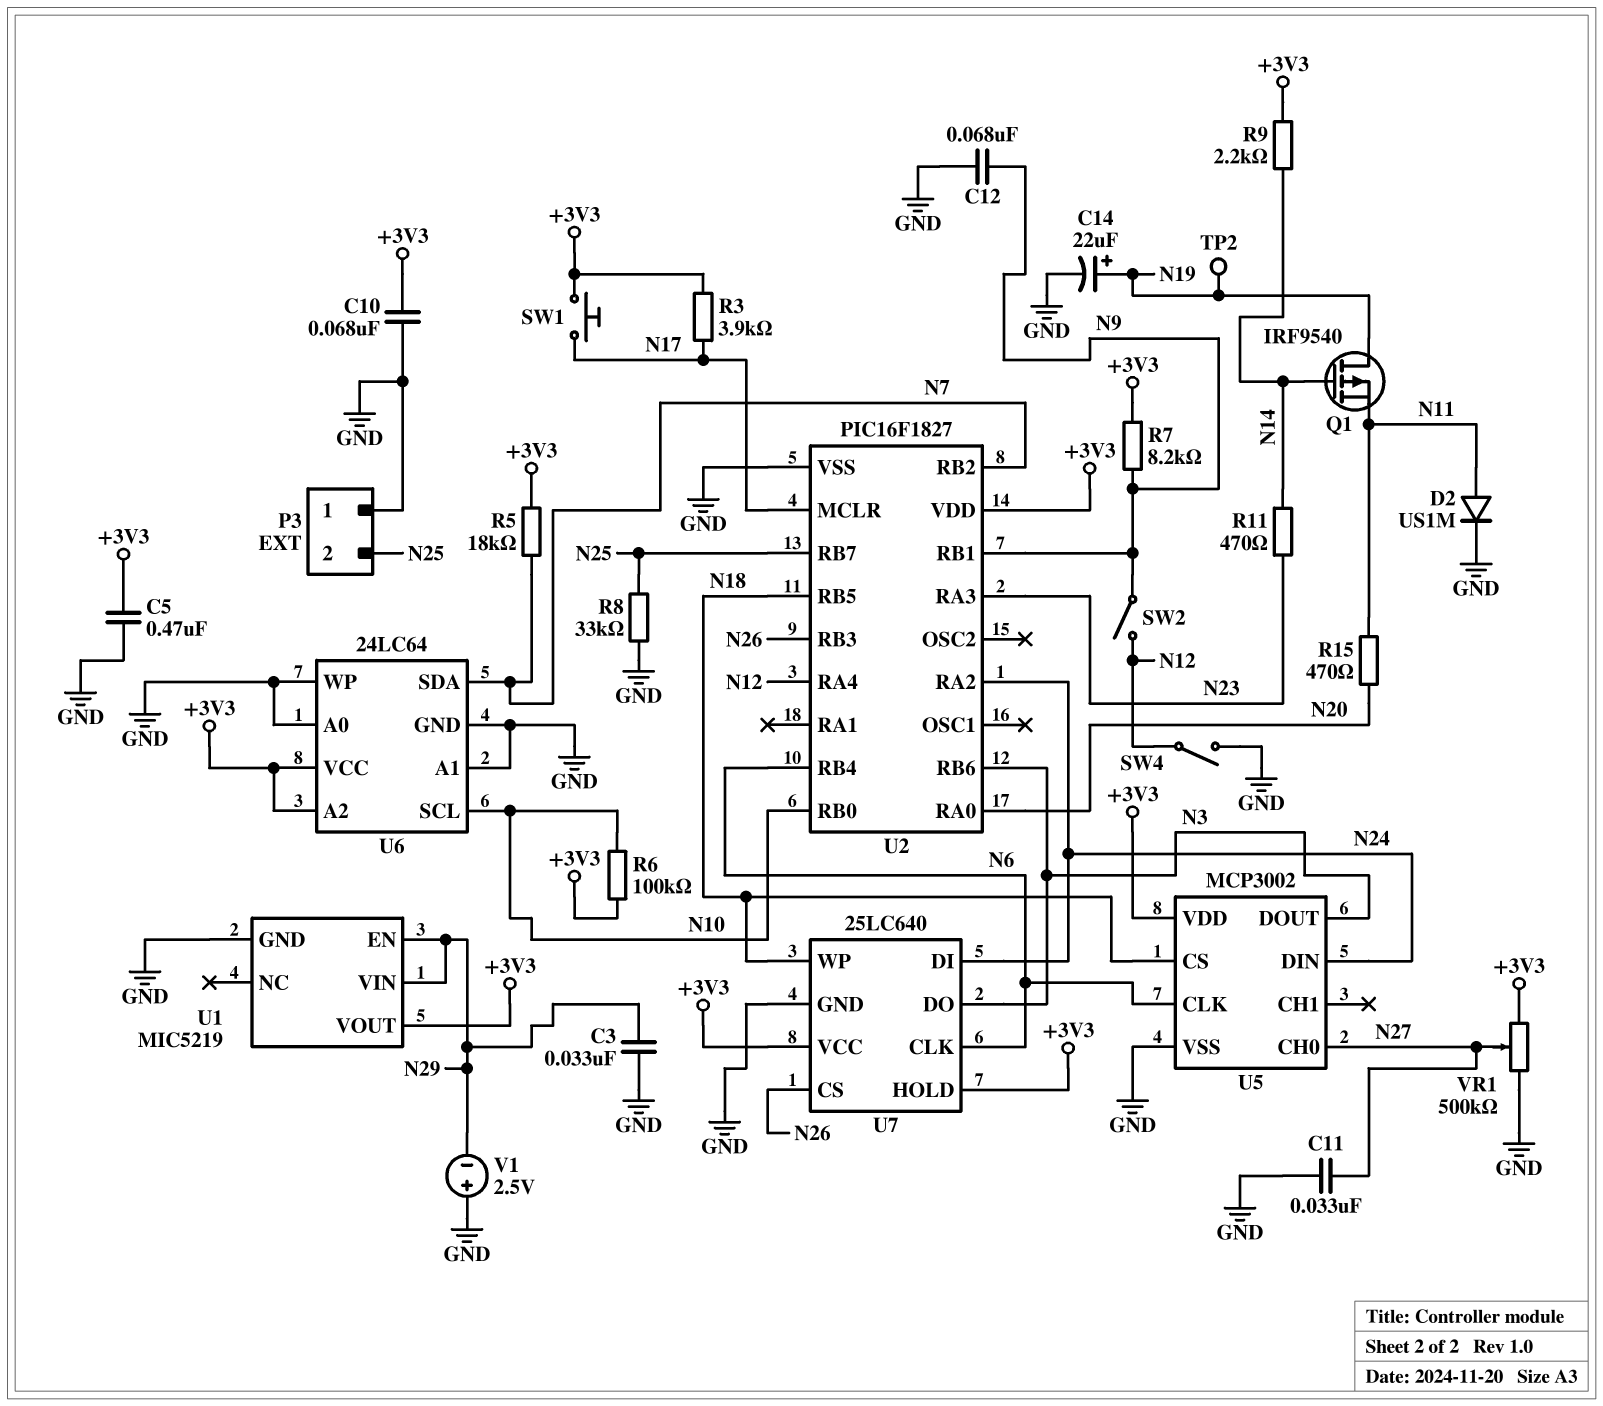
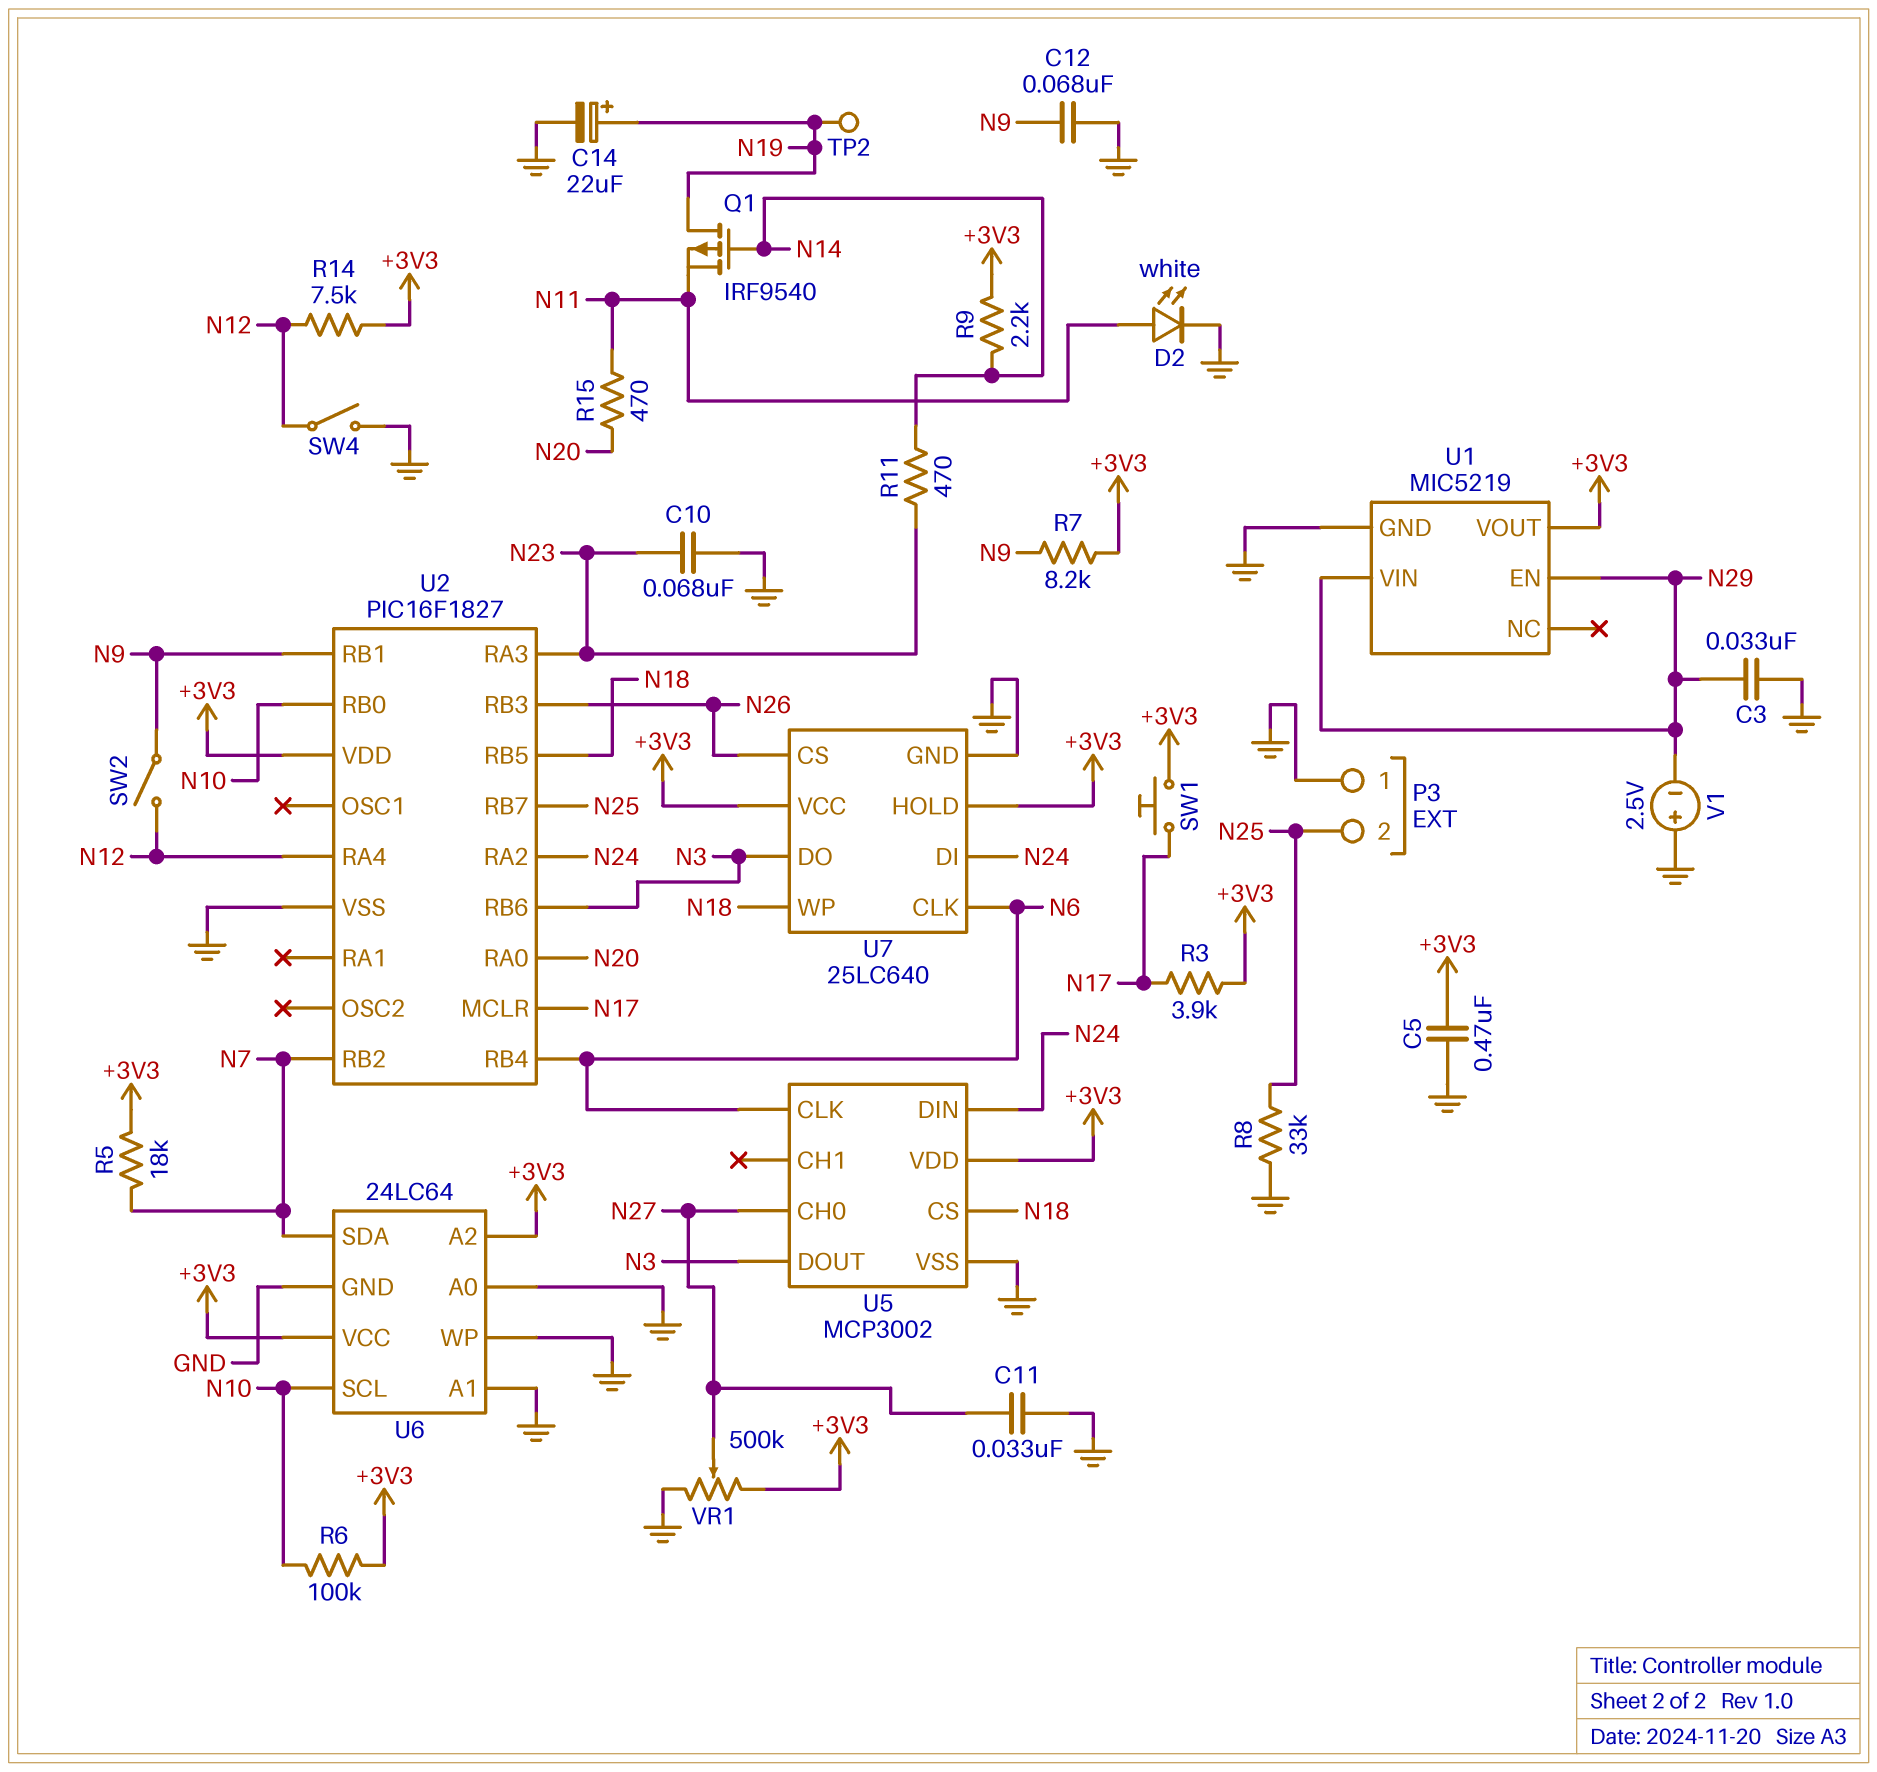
C10: 68nF (+3V3, GND) -> 68nF (GND, N23)
D2: diode US1M (A N11, K GND) -> LED white (A N11, K GND)
R14: none -> 7.5k (+3V3, N12)

